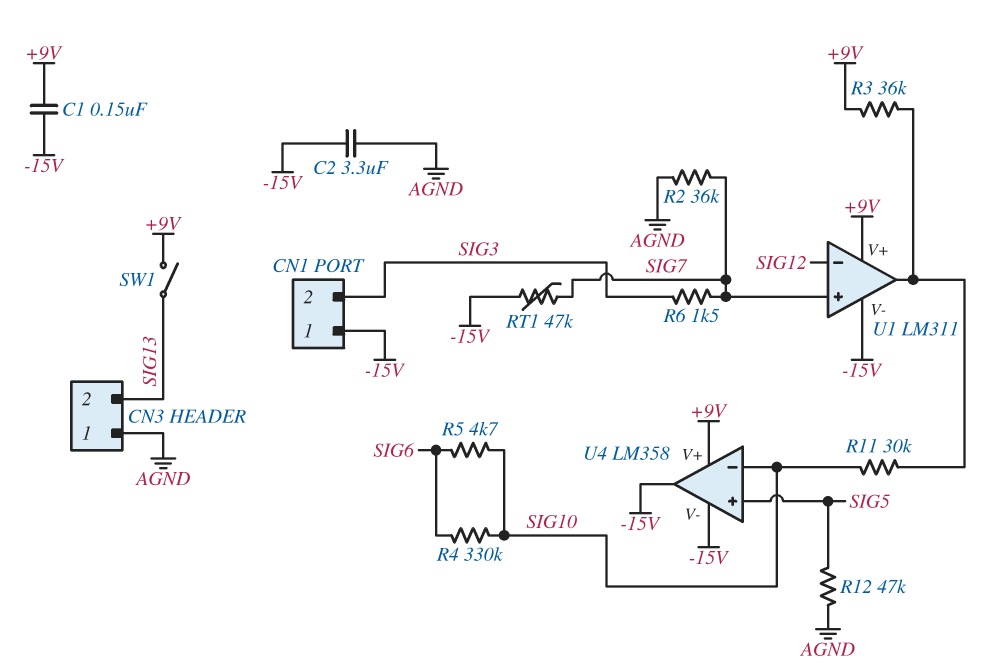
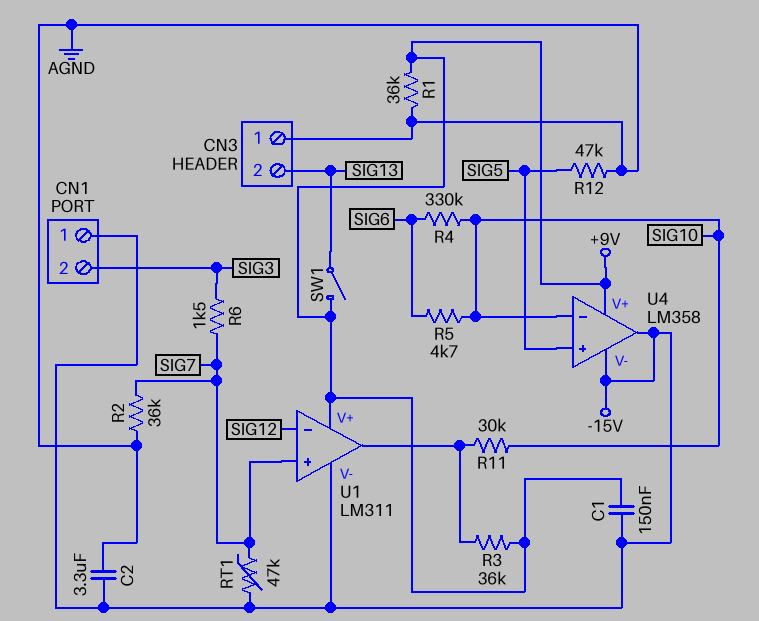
R1: none -> 36k (+9V, AGND)

